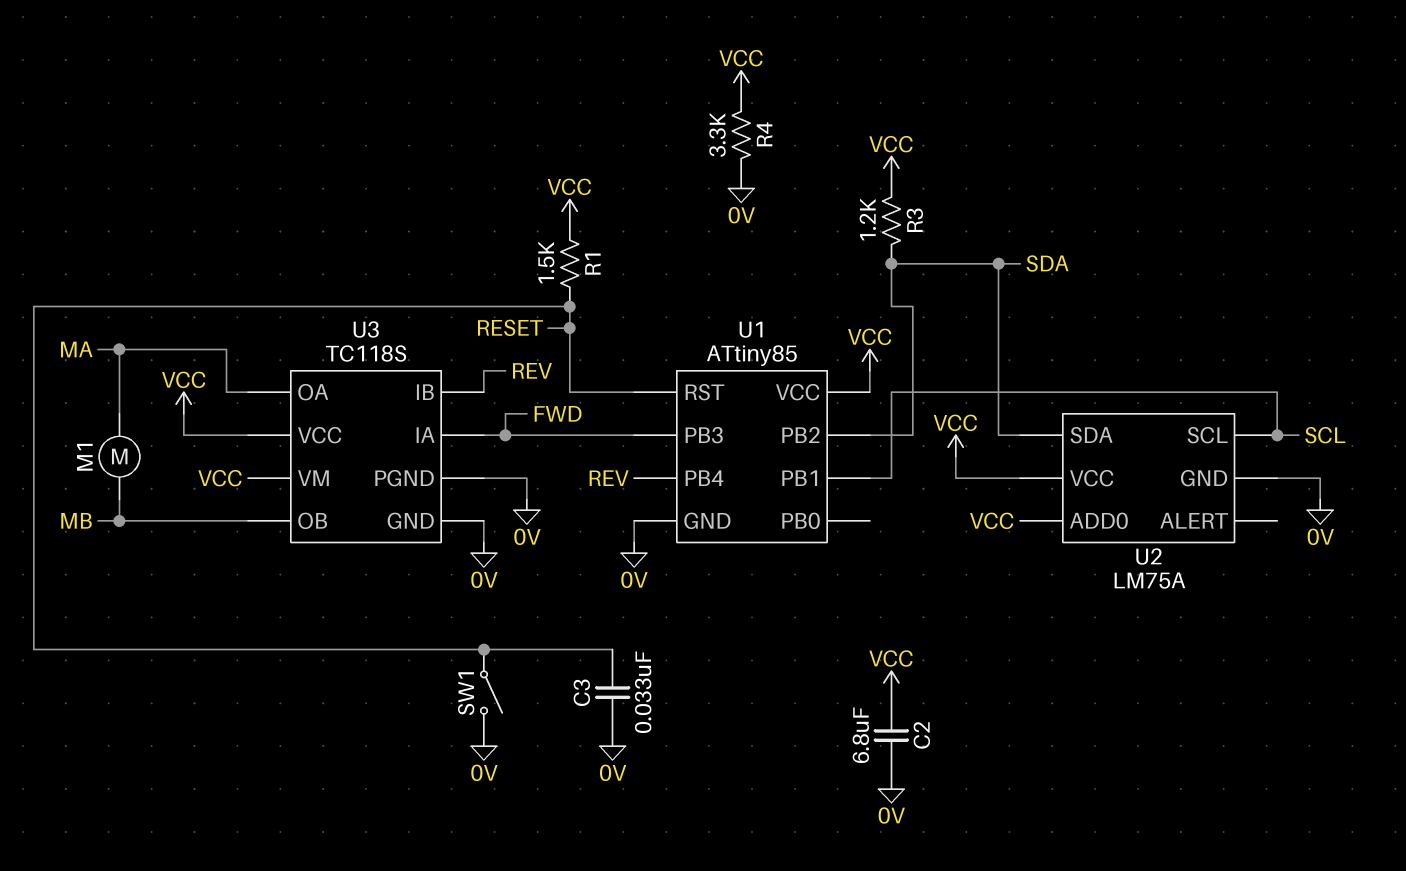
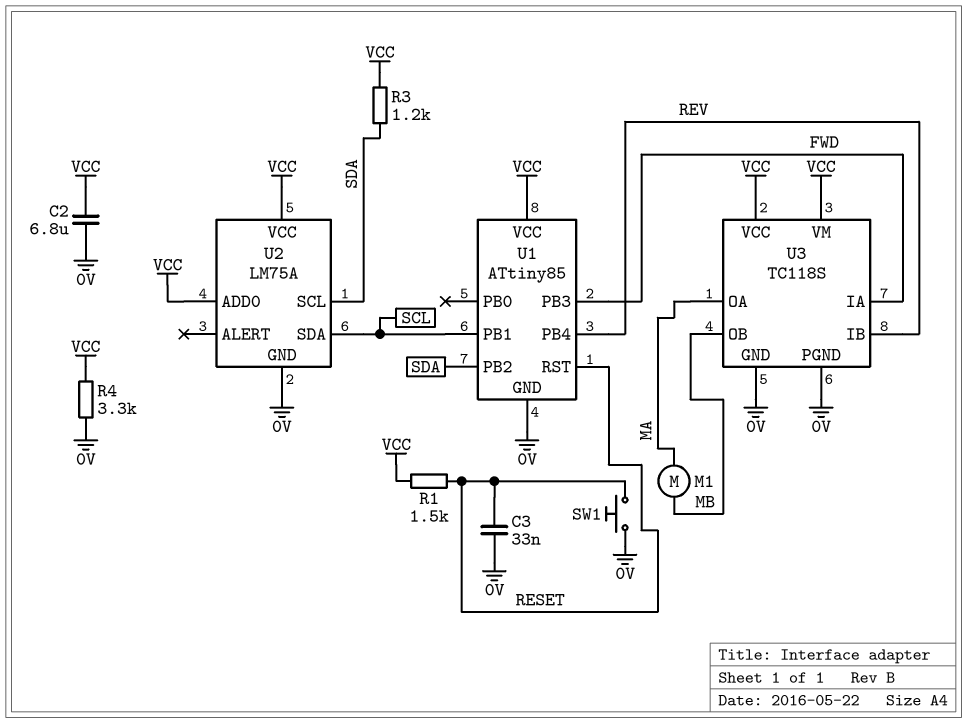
SW1: switch (0V, RESET) -> button (0V, RESET)
U2 pin SCL: SCL -> SDA
U2 pin SDA: SDA -> SCL

